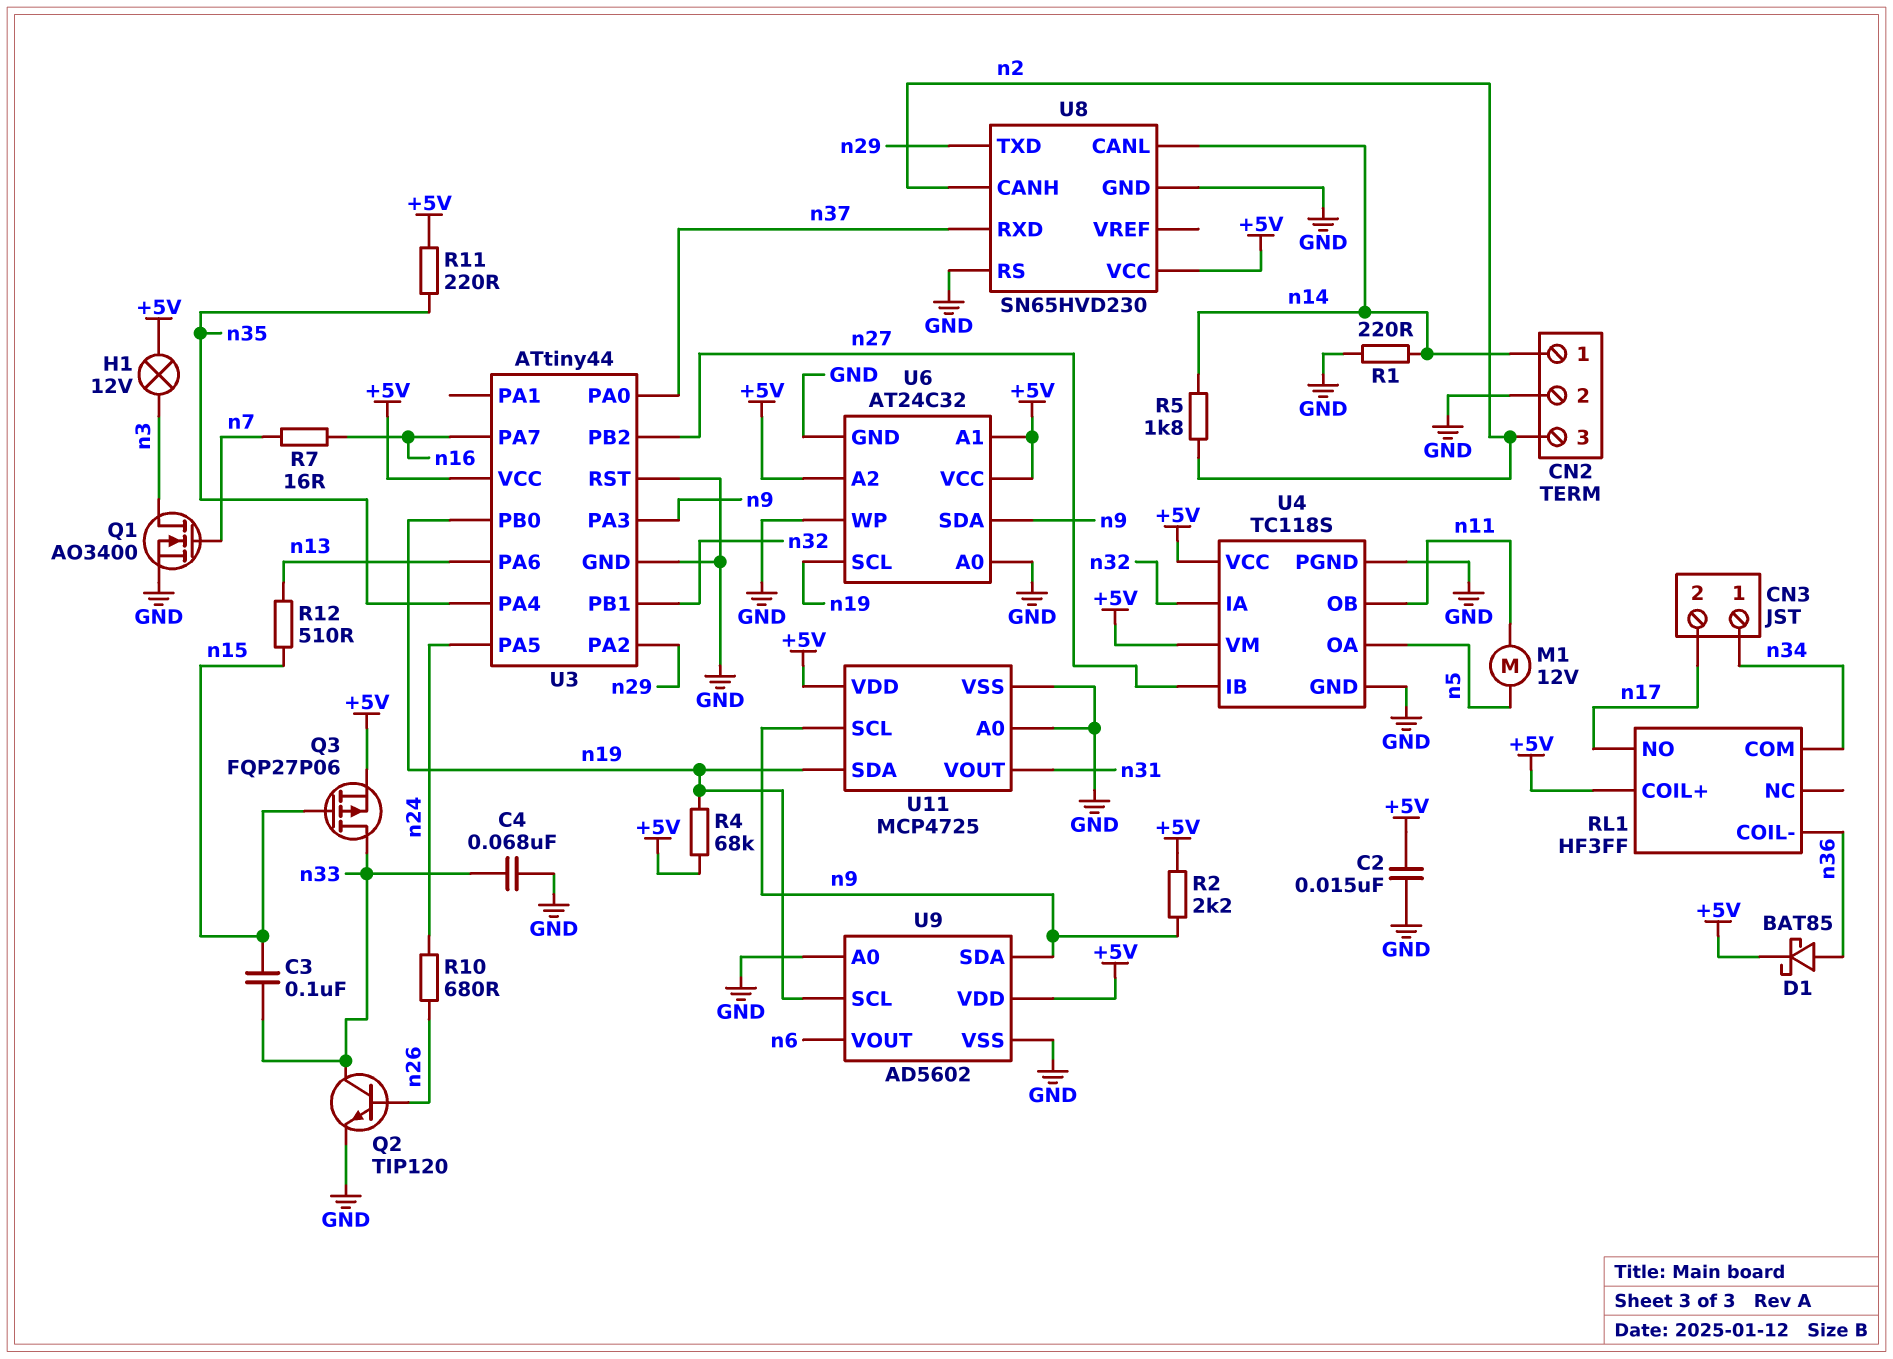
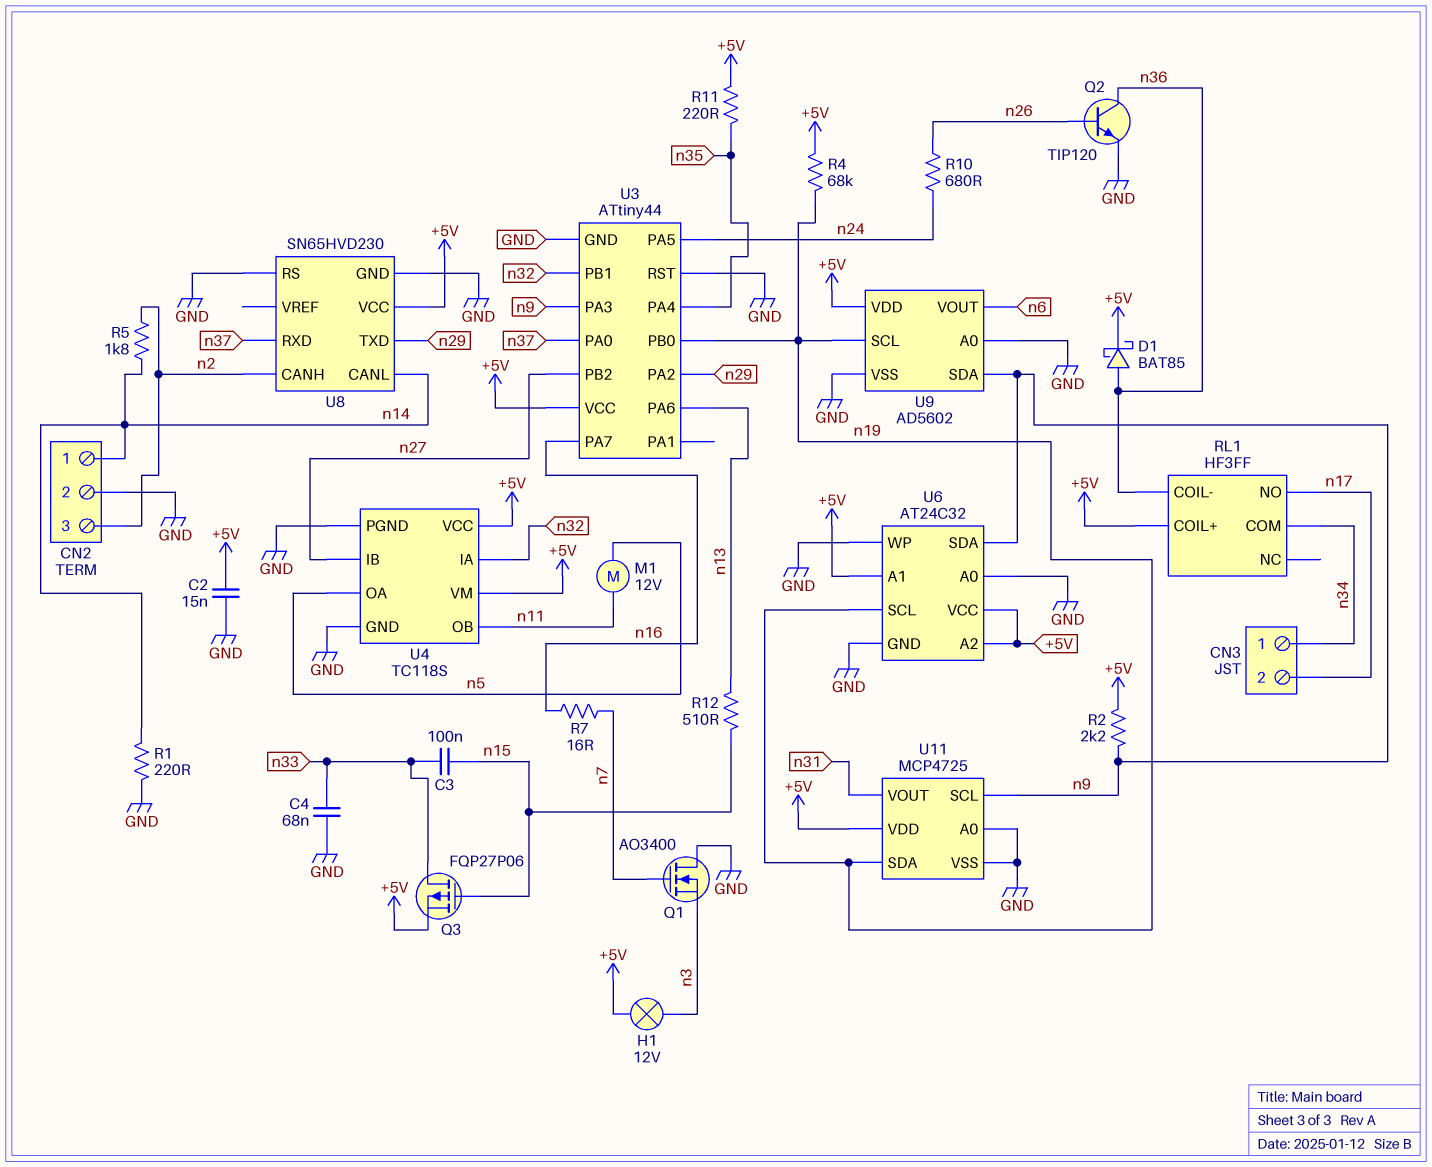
Q1: NMOS AO3400 (G n7, D n3, S GND) -> NMOS AO3400 (G n7, D GND, S n3)
Q2: NPN TIP120 (B n26, C n33, E GND) -> NPN TIP120 (B n26, C n36, E GND)

